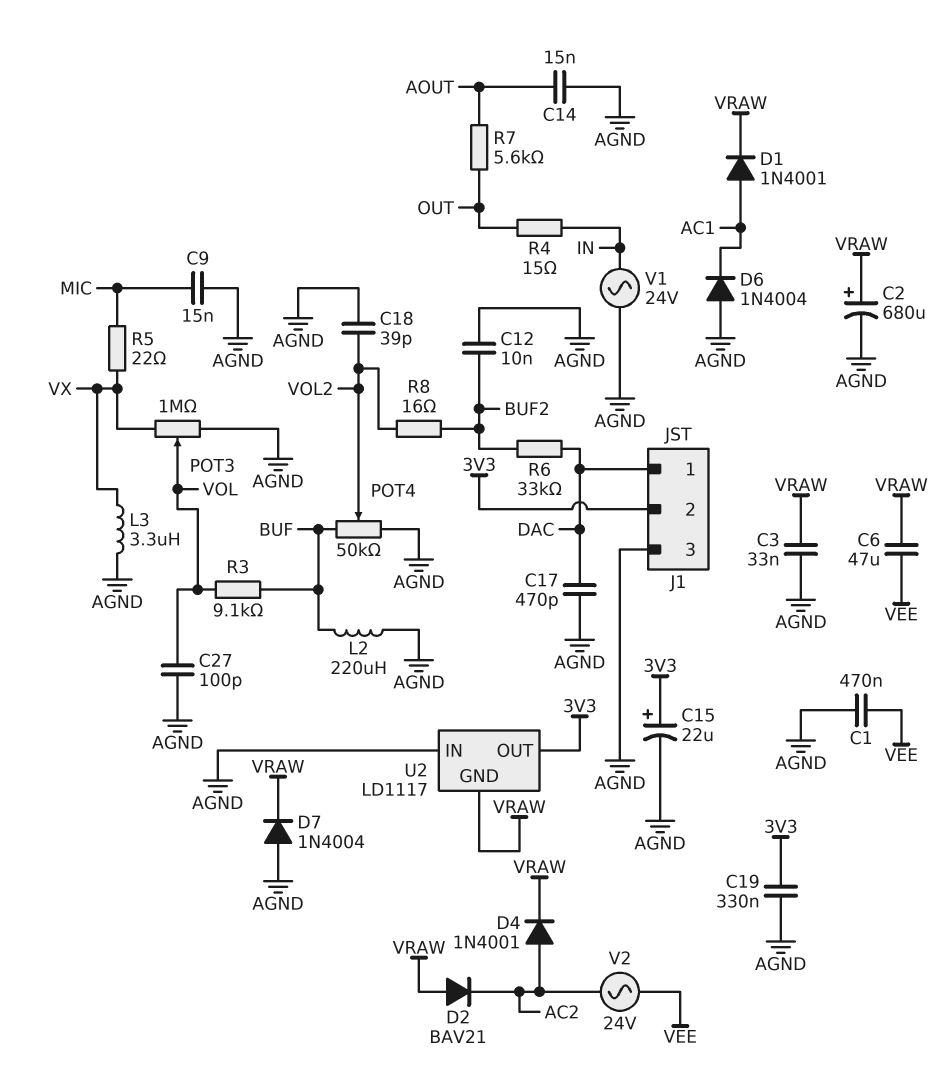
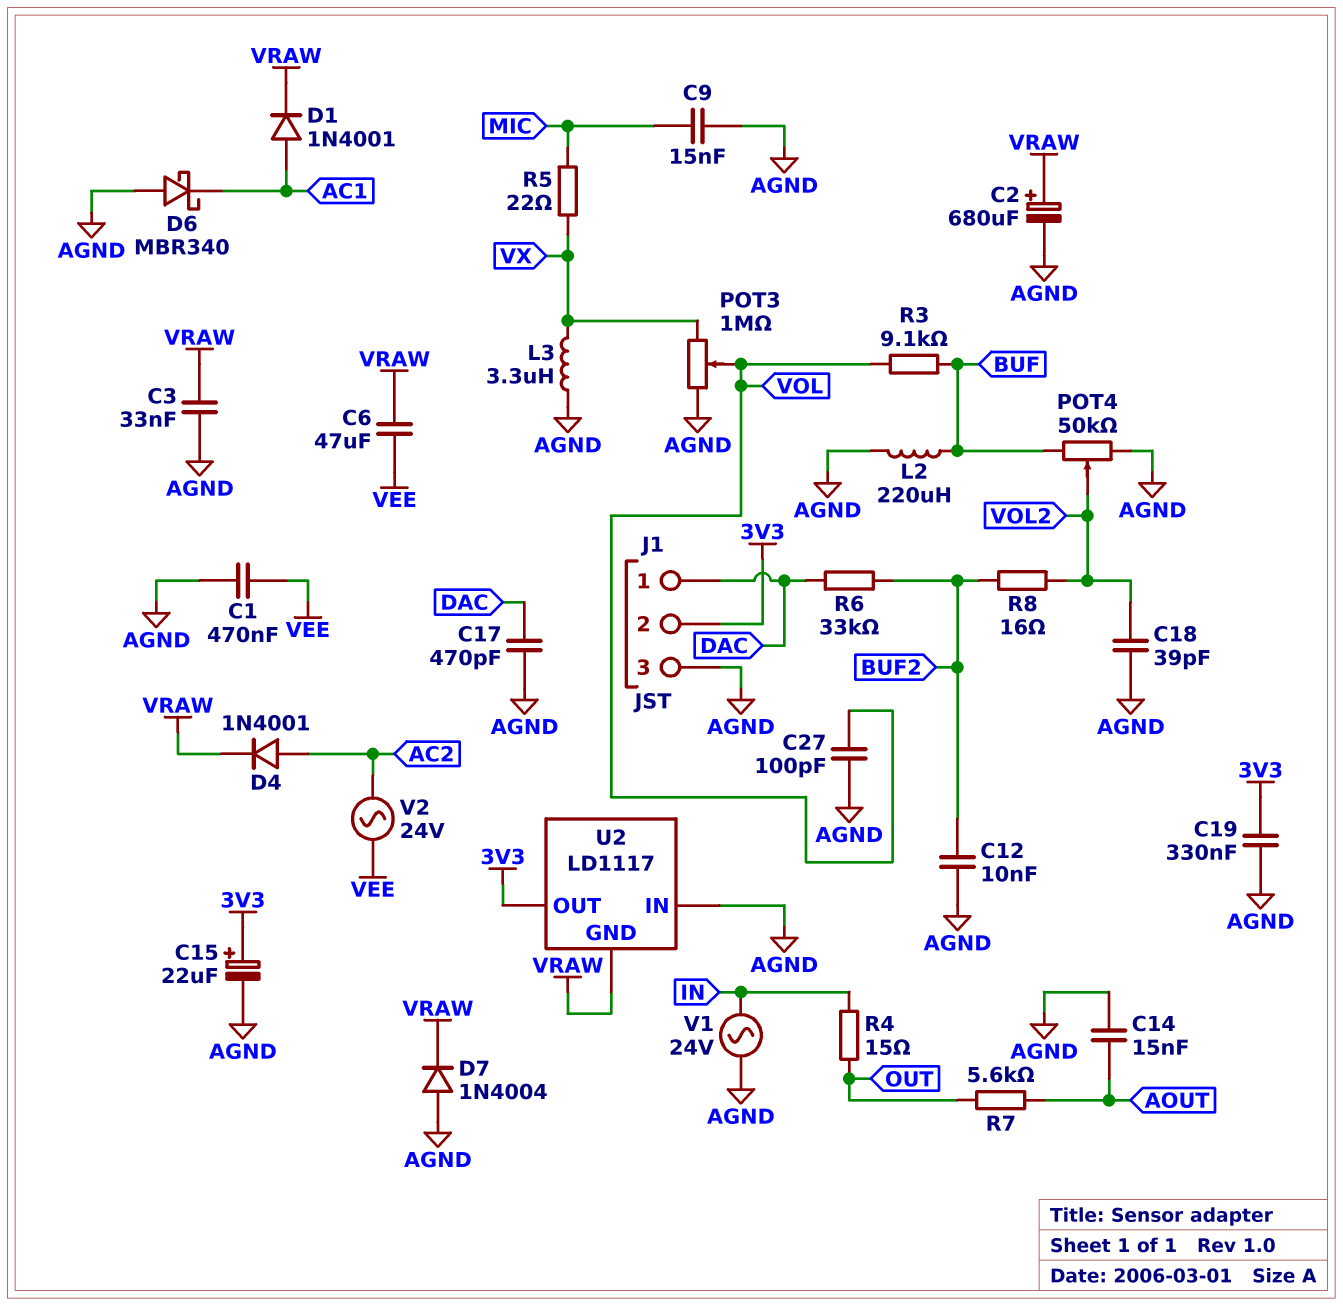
D2: diode BAV21 (A VRAW, K AC2) -> none
D6: diode 1N4004 (A AGND, K AC1) -> schottky MBR340 (A AGND, K AC1)

